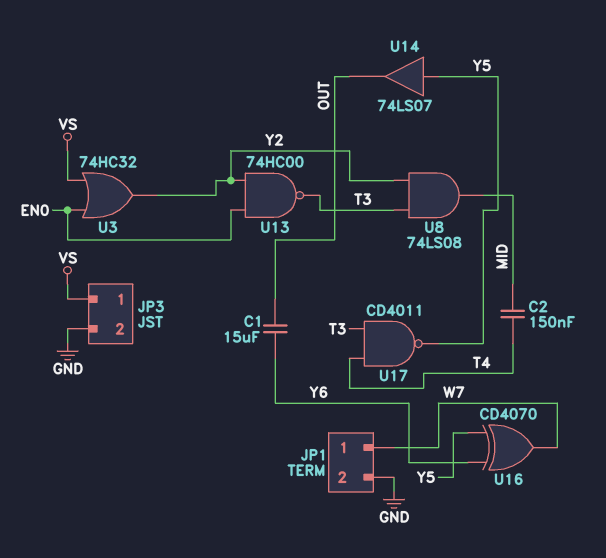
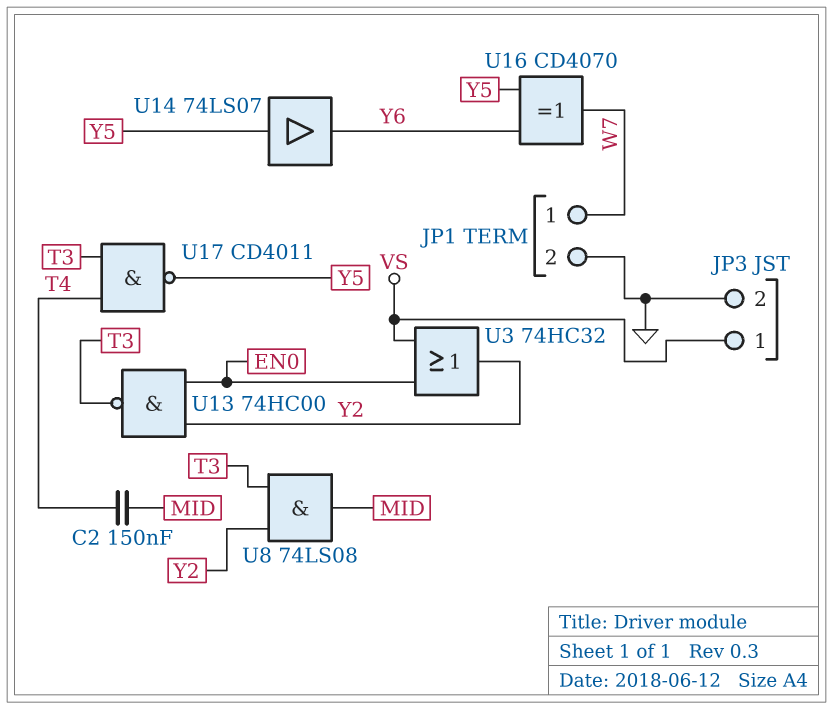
C1: 15uF (OUT, Y6) -> none
U14: buffer 74LS07 (in Y5, out OUT) -> buffer 74LS07 (in Y5, out Y6)

